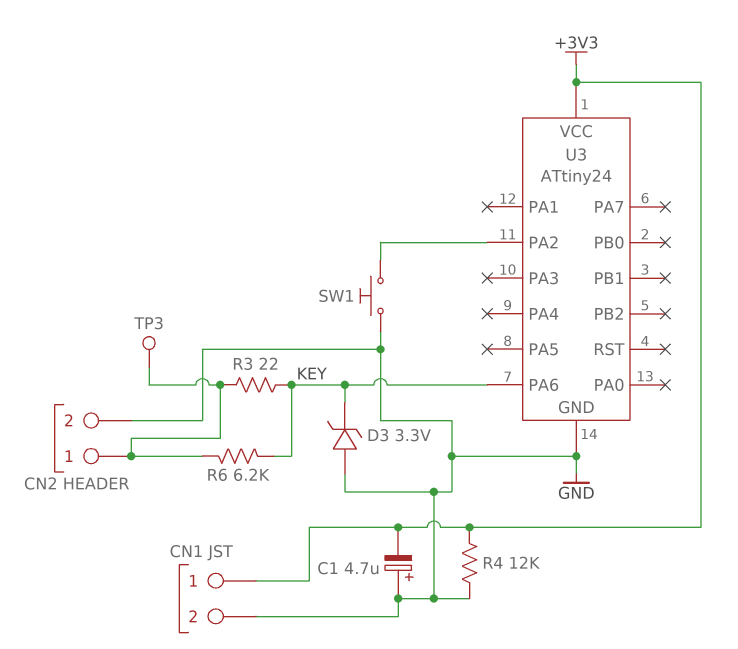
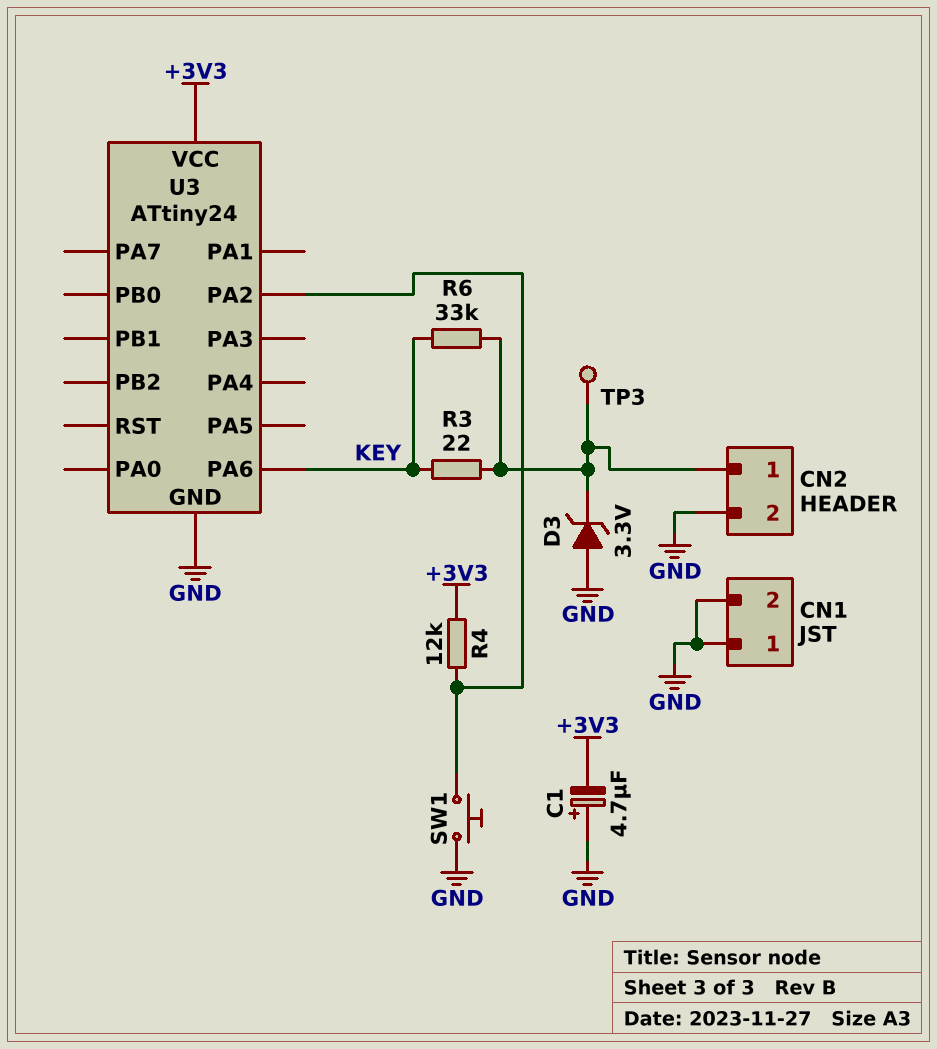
CN1 pin 1: +3V3 -> GND
D3: zener 3.3V (A GND, K KEY) -> zener 3.3V (A GND, K CN2/1)
R4: 12k (+3V3, GND) -> 12k (+3V3, U3/PA2)
R6: 6.2k (CN2/1, KEY) -> 33k (CN2/1, KEY)

